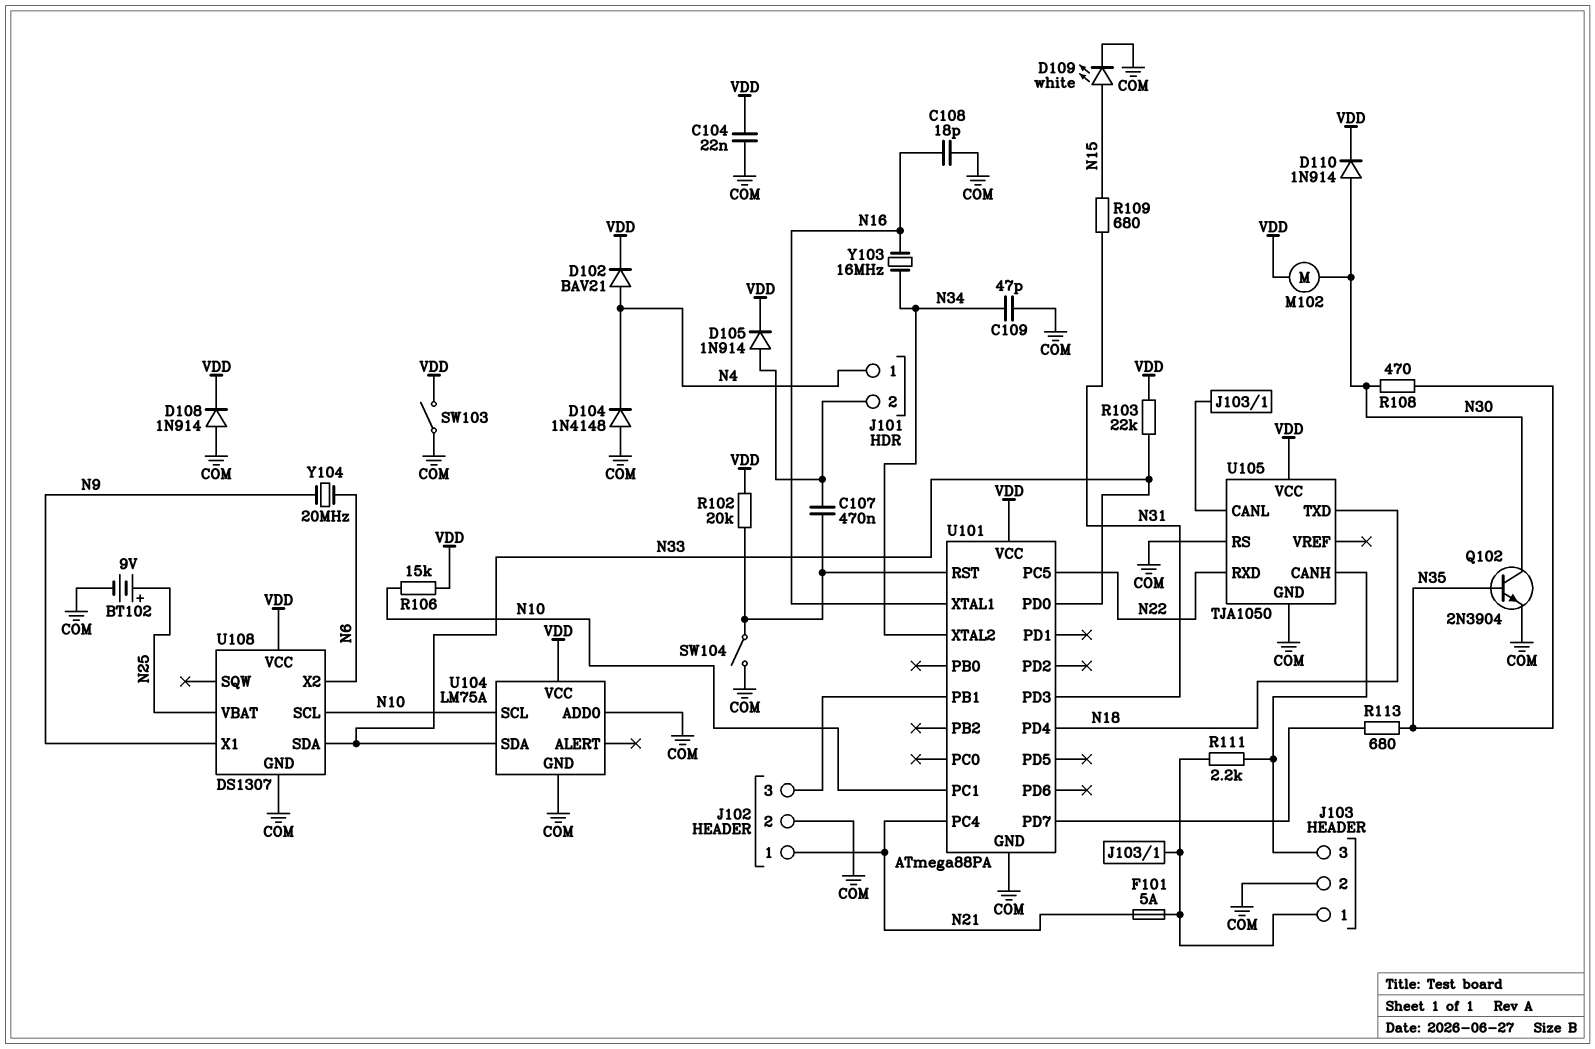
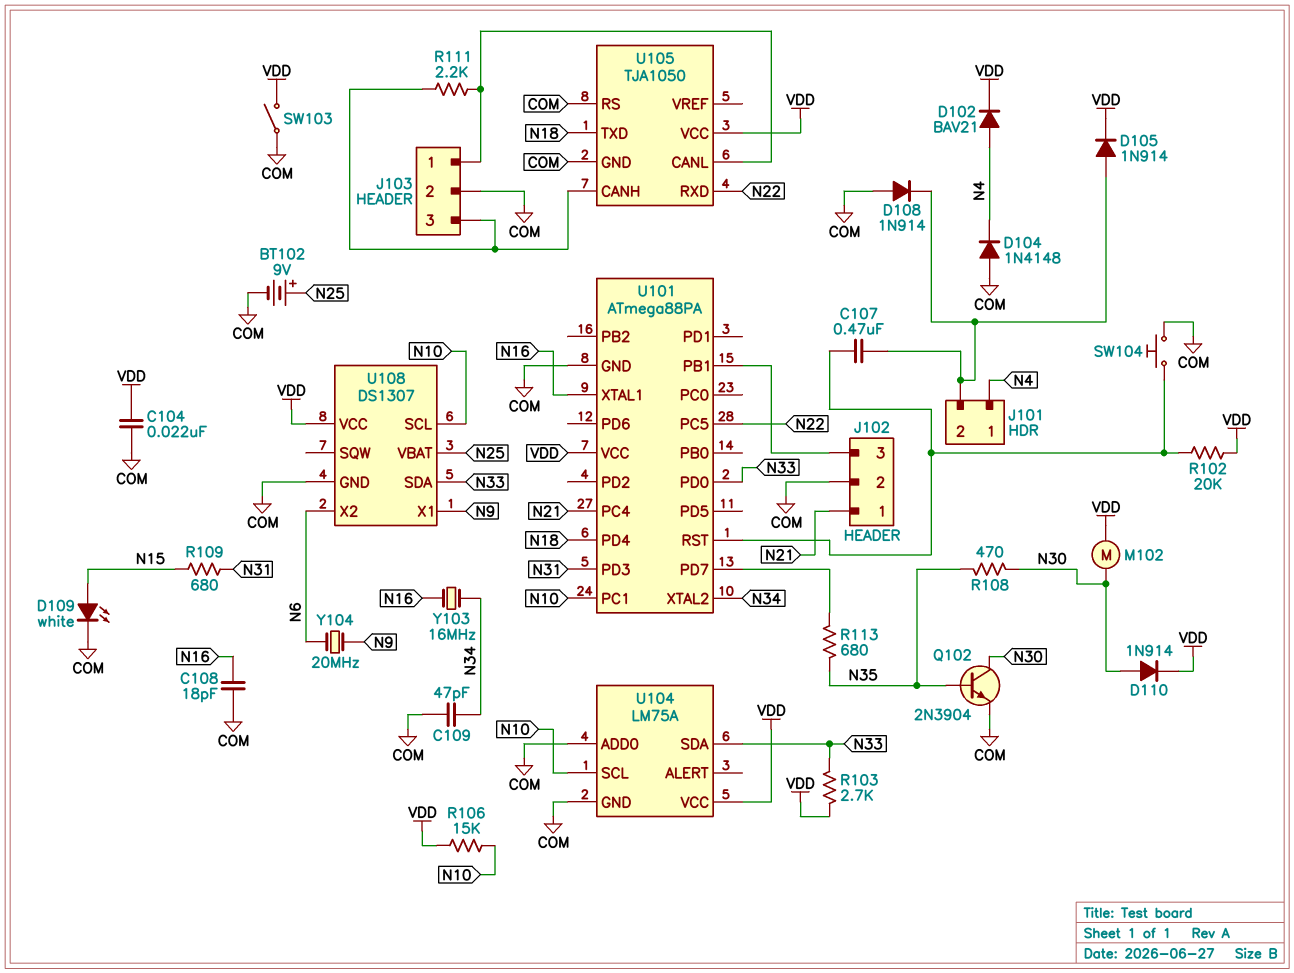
D108: diode 1N914 (A COM, K VDD) -> diode 1N914 (A COM, K J101/2)
F101: 5A (J103/1, N21) -> none
R103: 22k (N33, VDD) -> 2.7k (N33, VDD)
SW104: switch (COM, U101/RST) -> button (COM, U101/RST)

